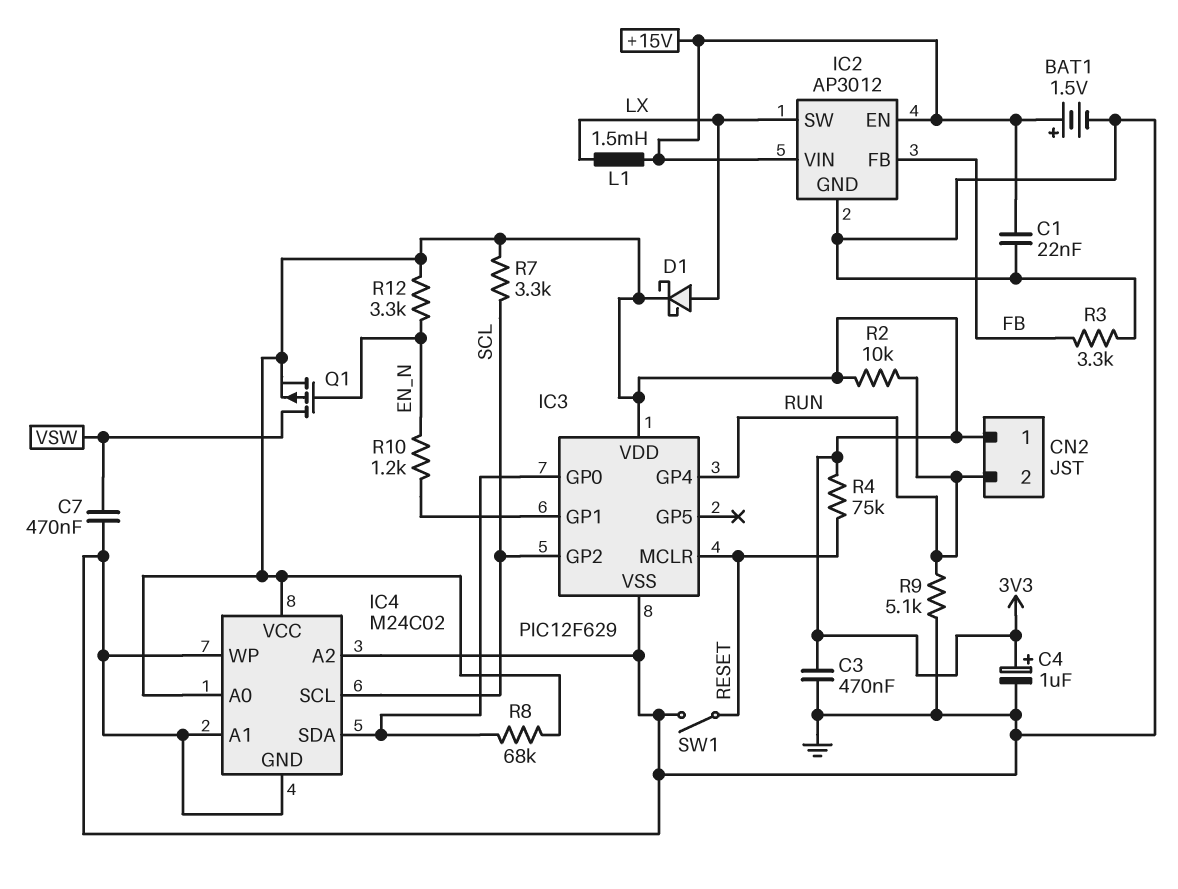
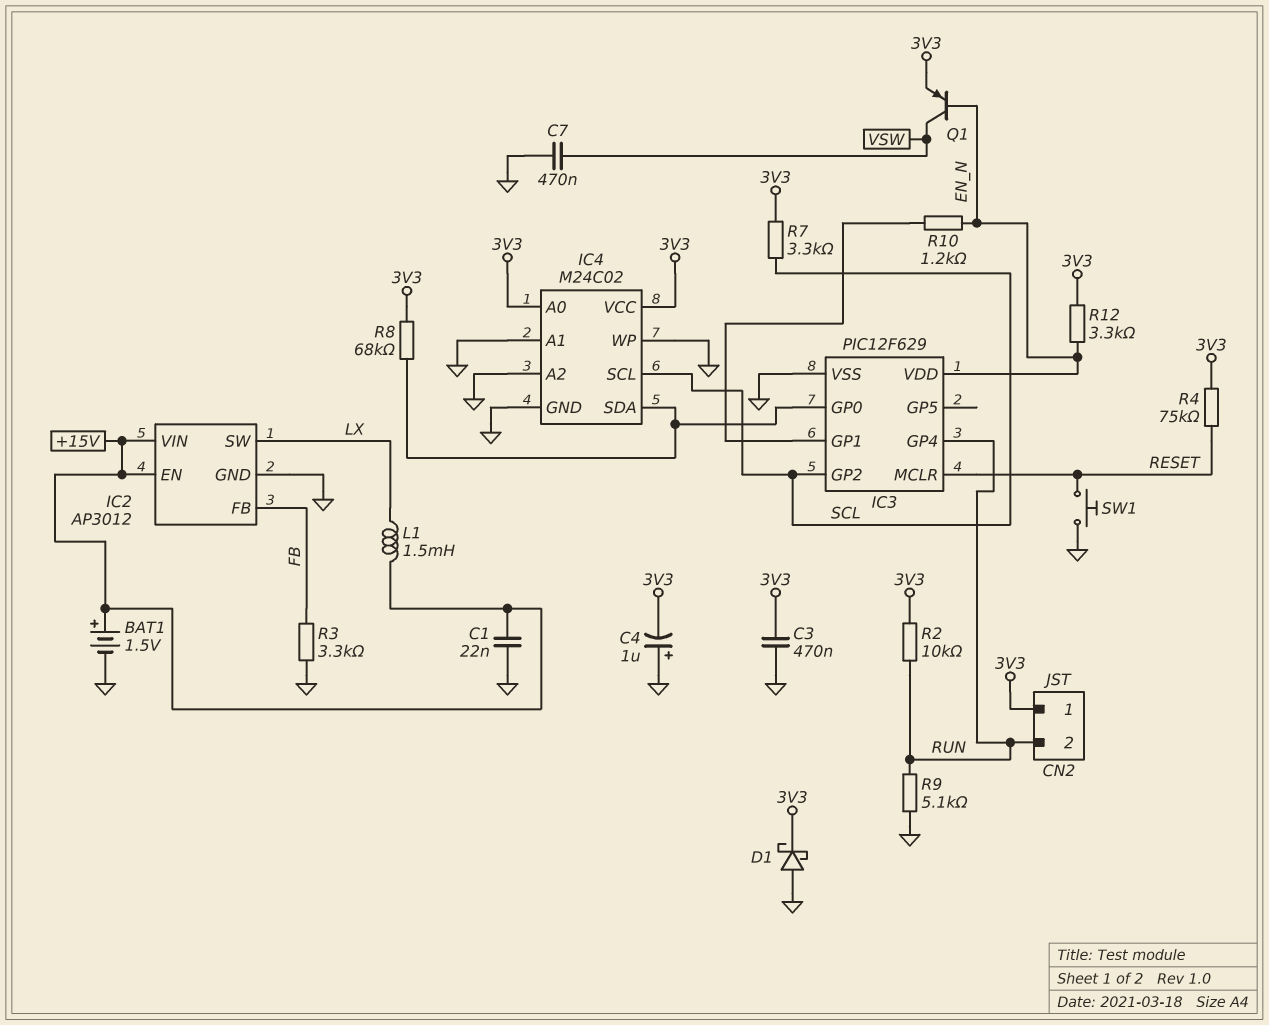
C4: 1uF (plus 3V3, minus GND) -> 1uF (plus GND, minus 3V3)
D1: schottky (A LX, K 3V3) -> schottky (A GND, K 3V3)
IC3 pin VDD: 3V3 -> EN_N
Q1: PMOS (G EN_N, D VSW, S 3V3) -> PNP (B EN_N, C VSW, E 3V3)
SW1: switch (GND, RESET) -> button (GND, RESET)

